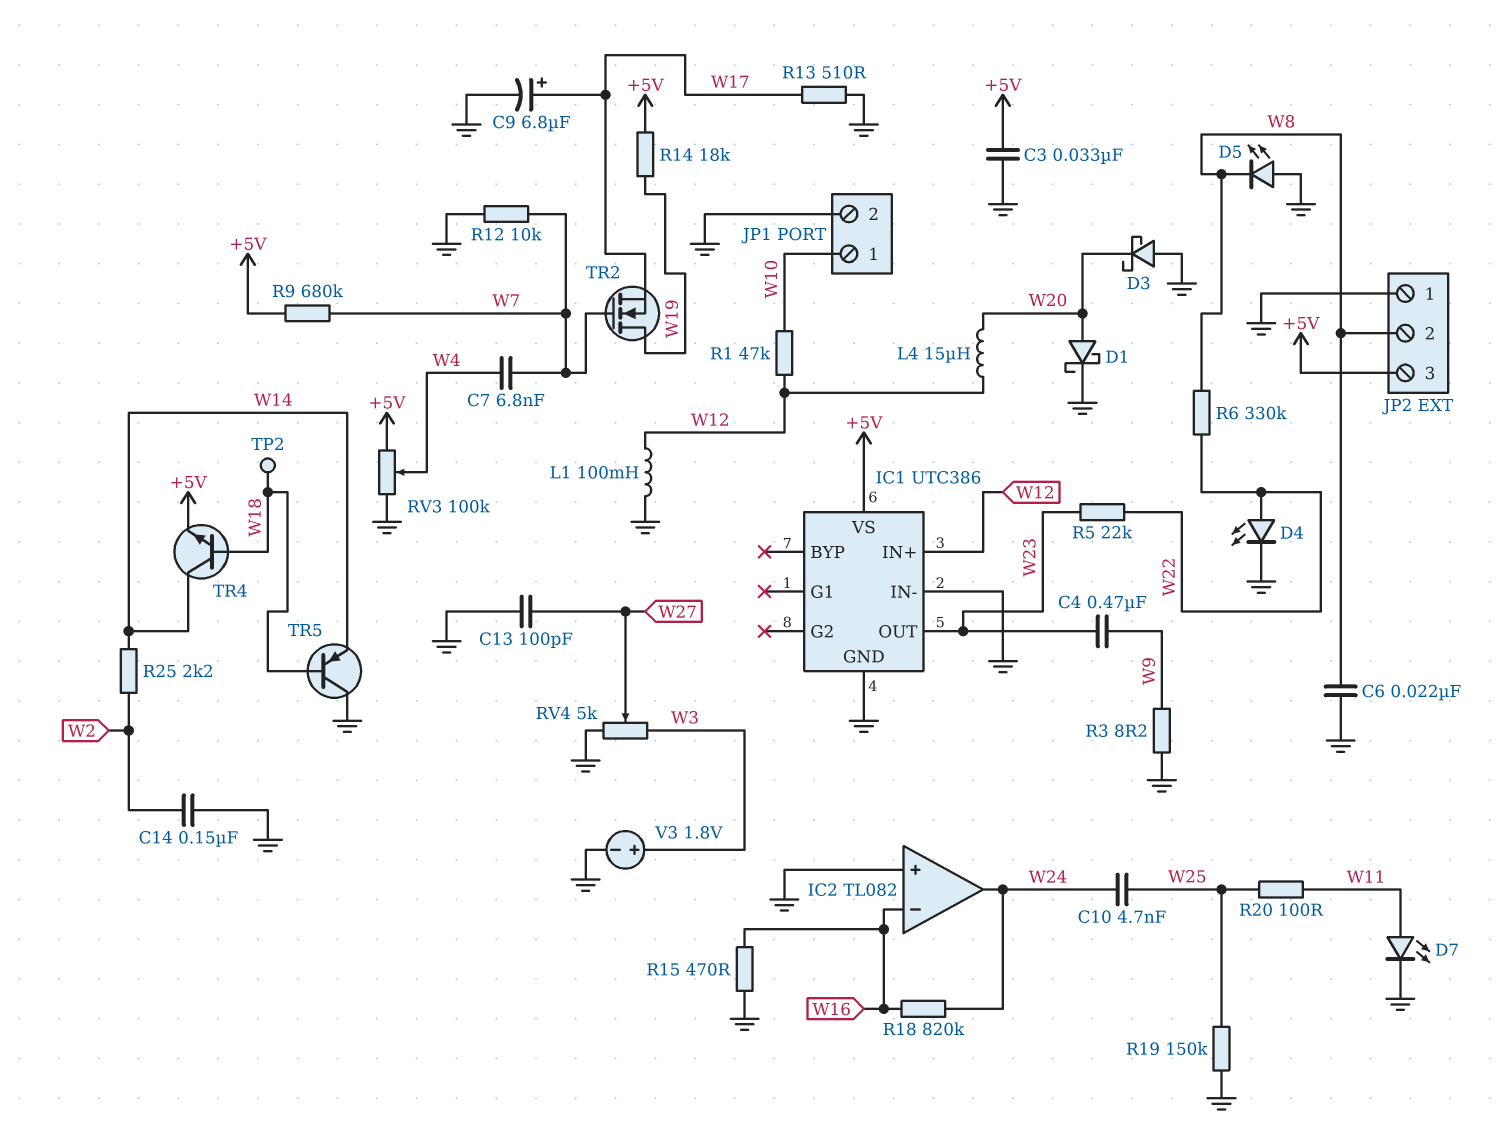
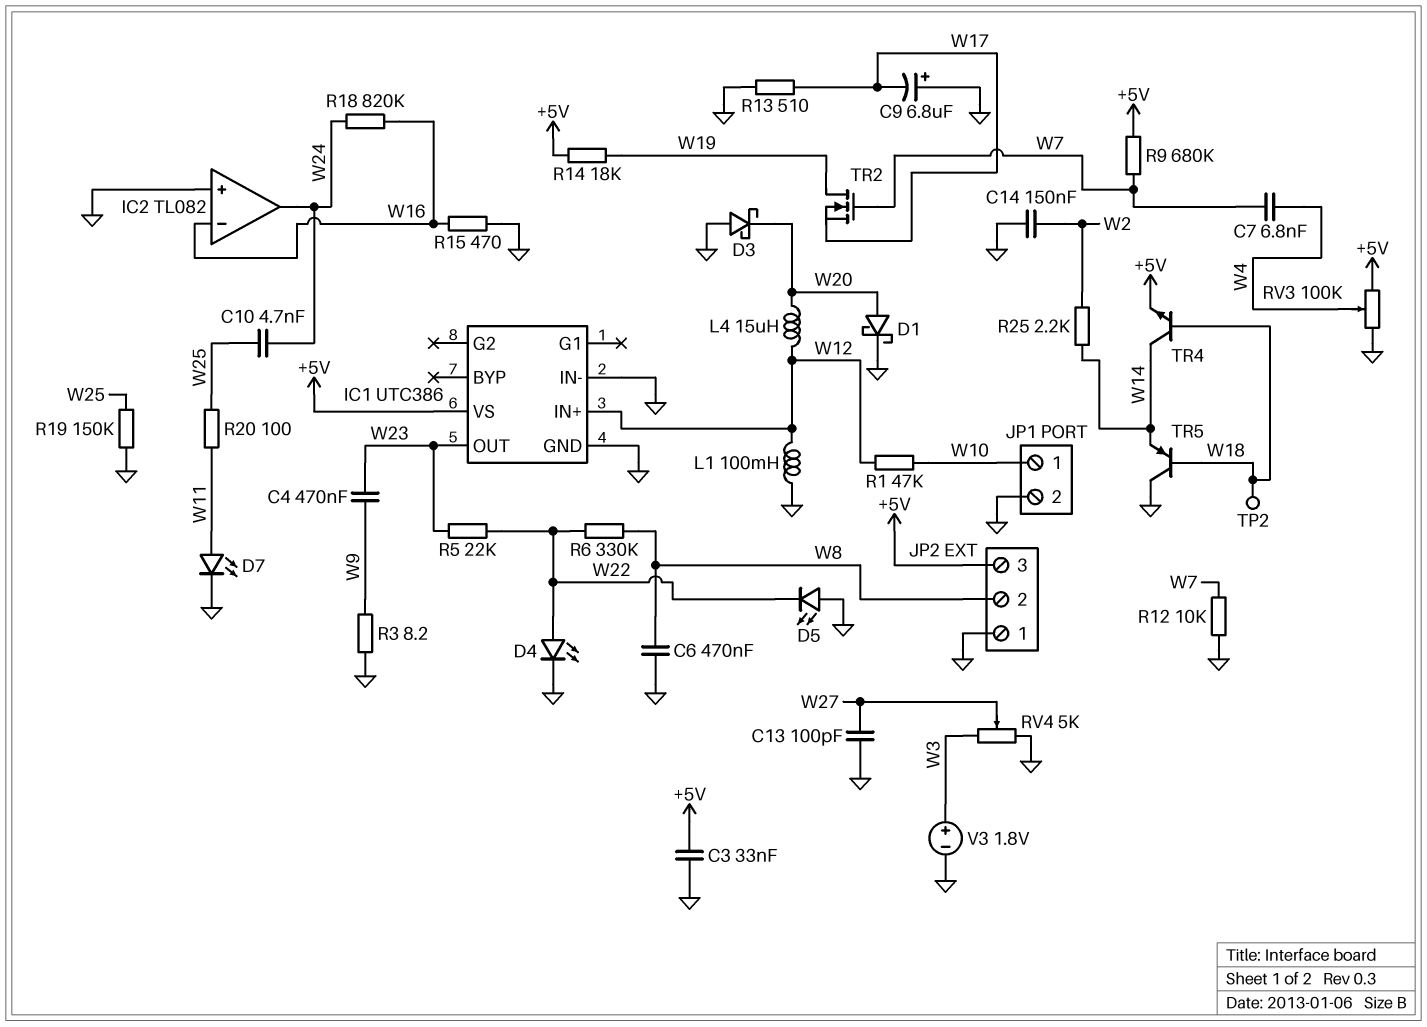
C6: 22nF (GND, W8) -> 470nF (GND, W8)
C9: 6.8uF (plus W17, minus GND) -> 6.8uF (plus GND, minus W17)
D5: LED (A GND, K W8) -> LED (A GND, K W22)

